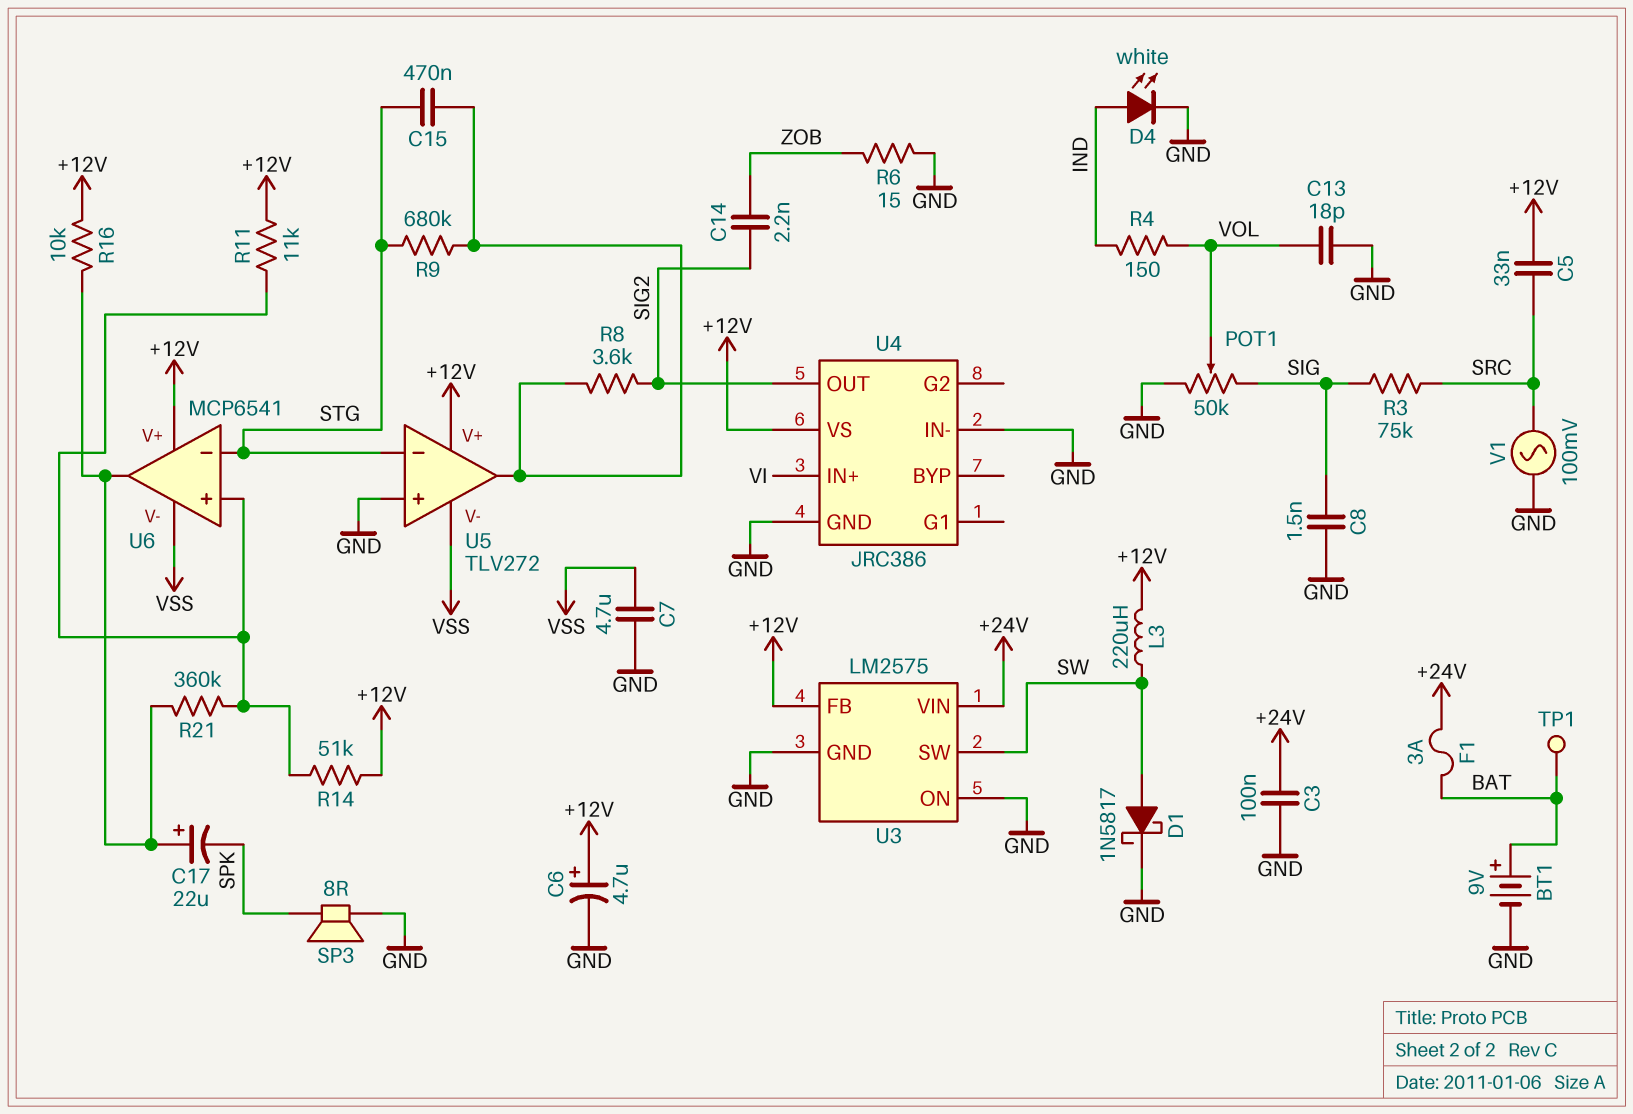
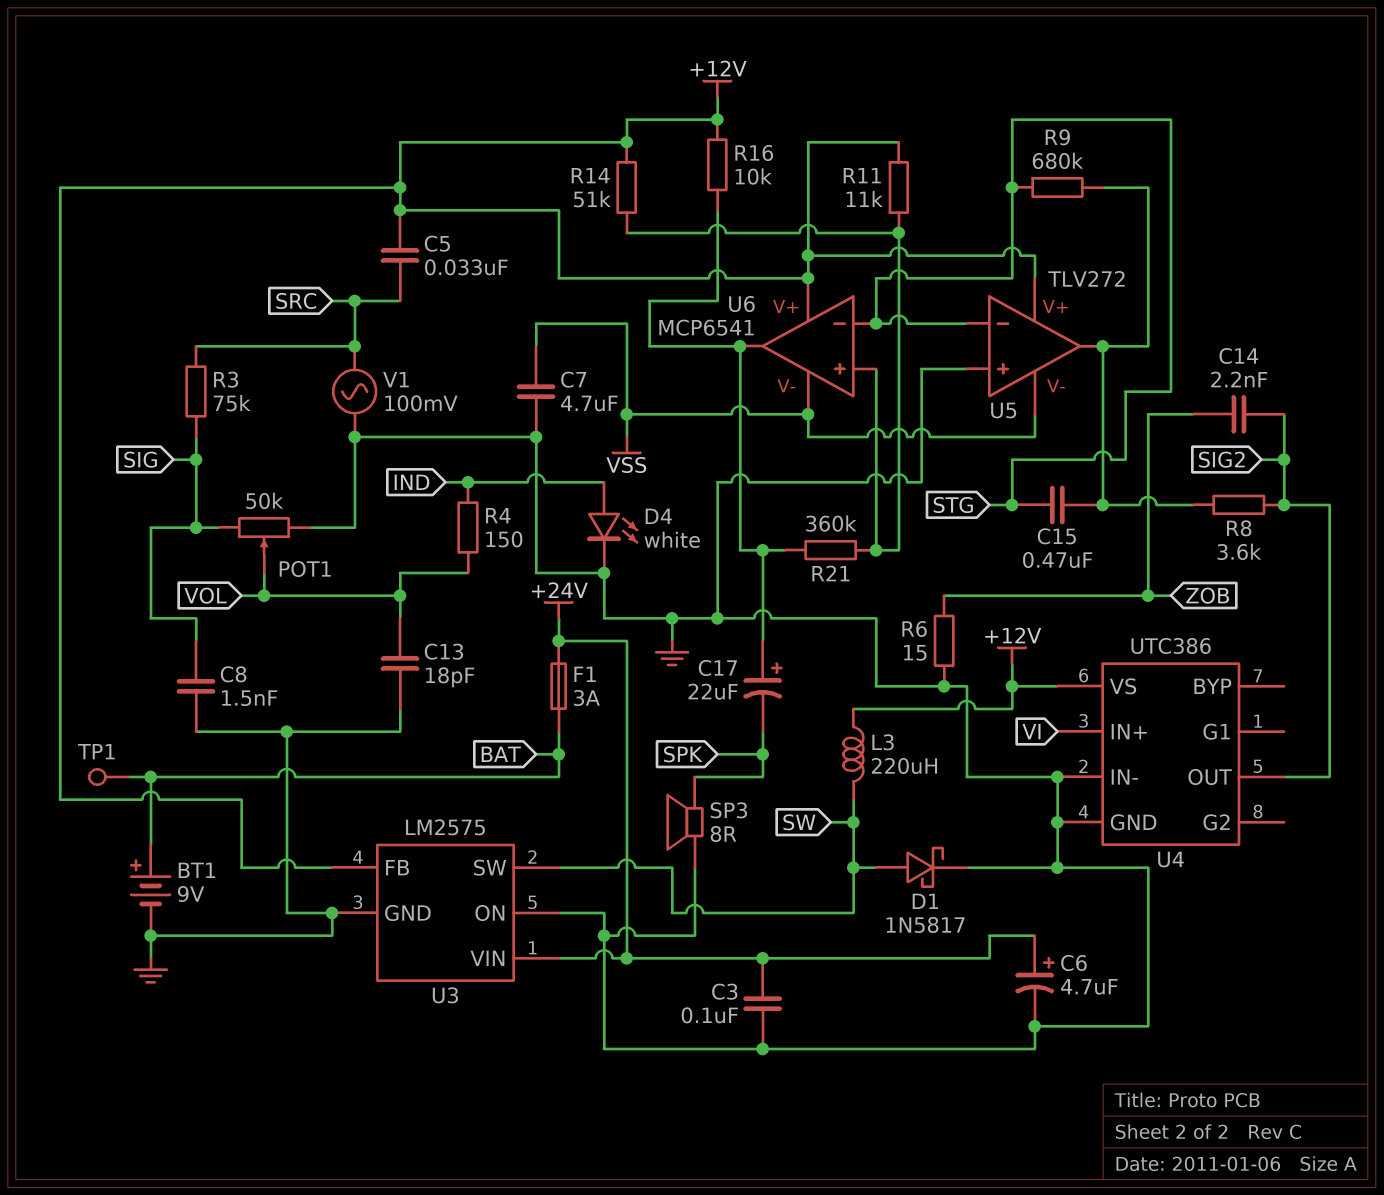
C6: 4.7uF (plus +12V, minus GND) -> 4.7uF (plus +24V, minus GND)
U4: JRC386 -> UTC386

